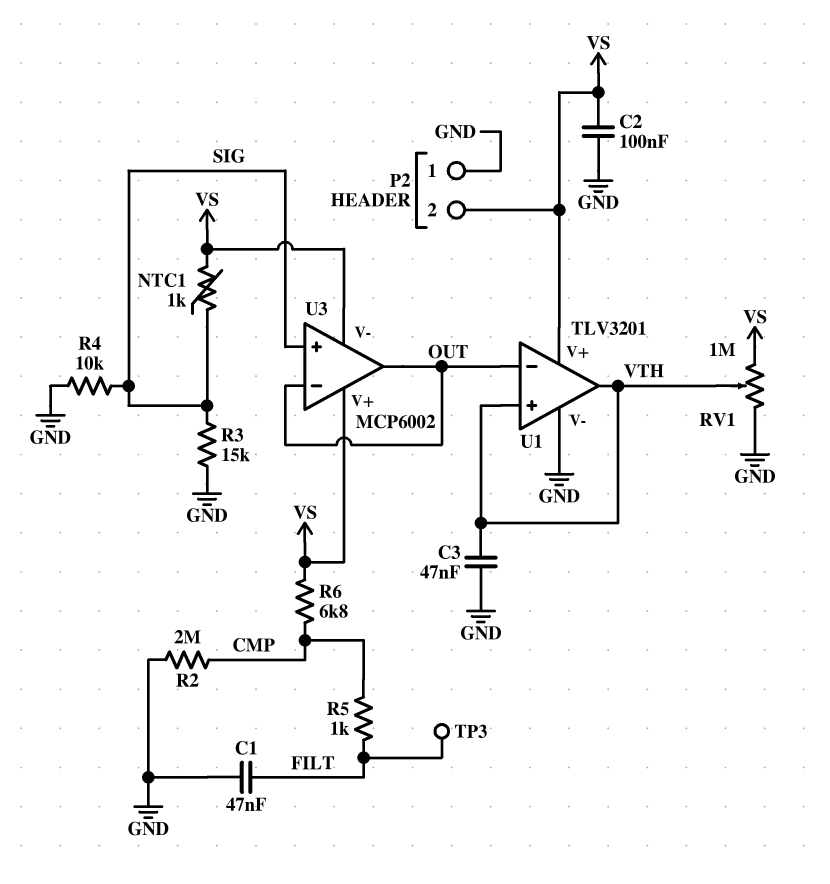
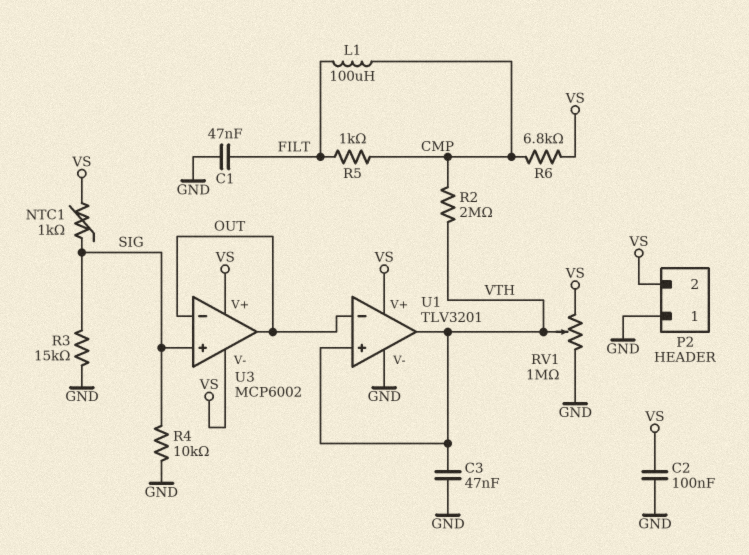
L1: none -> 100uH (CMP, FILT)
R2: 2M (CMP, GND) -> 2M (CMP, VTH)
TP3: test point (FILT) -> none

